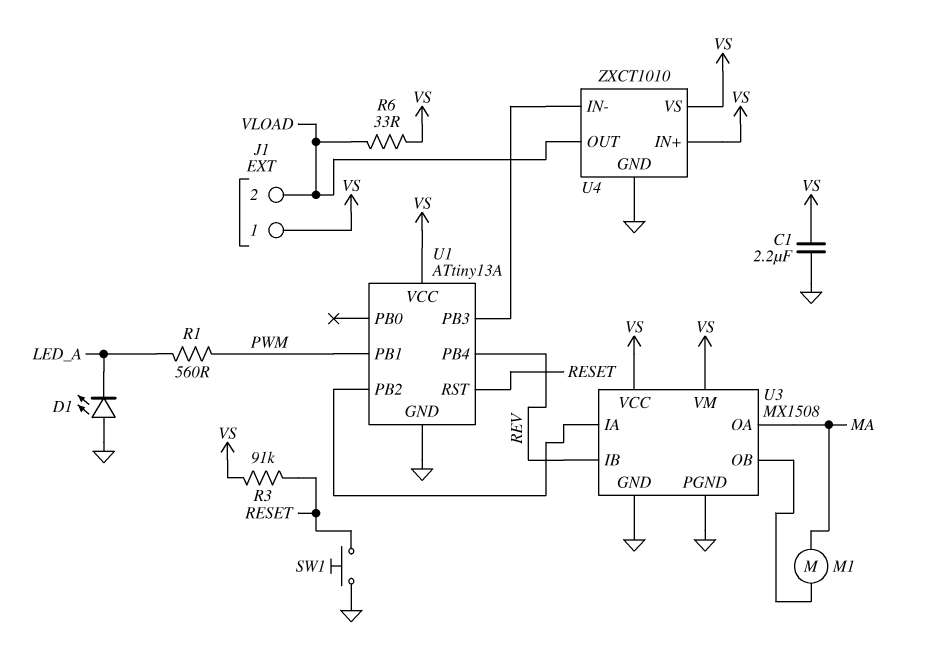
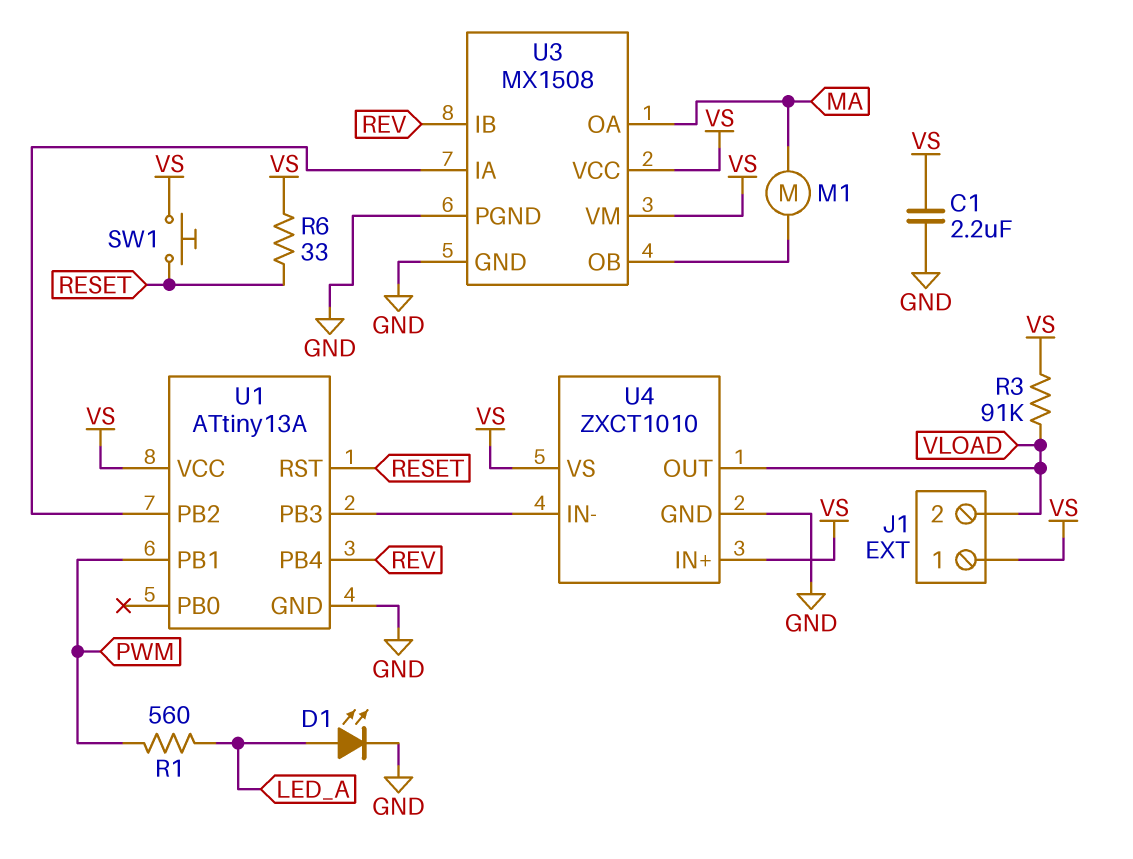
D1: LED (A GND, K LED_A) -> LED (A LED_A, K GND)
R3: 91k (RESET, VS) -> 91k (VLOAD, VS)
R6: 33 (VLOAD, VS) -> 33 (RESET, VS)
SW1: button (GND, RESET) -> button (RESET, VS)

